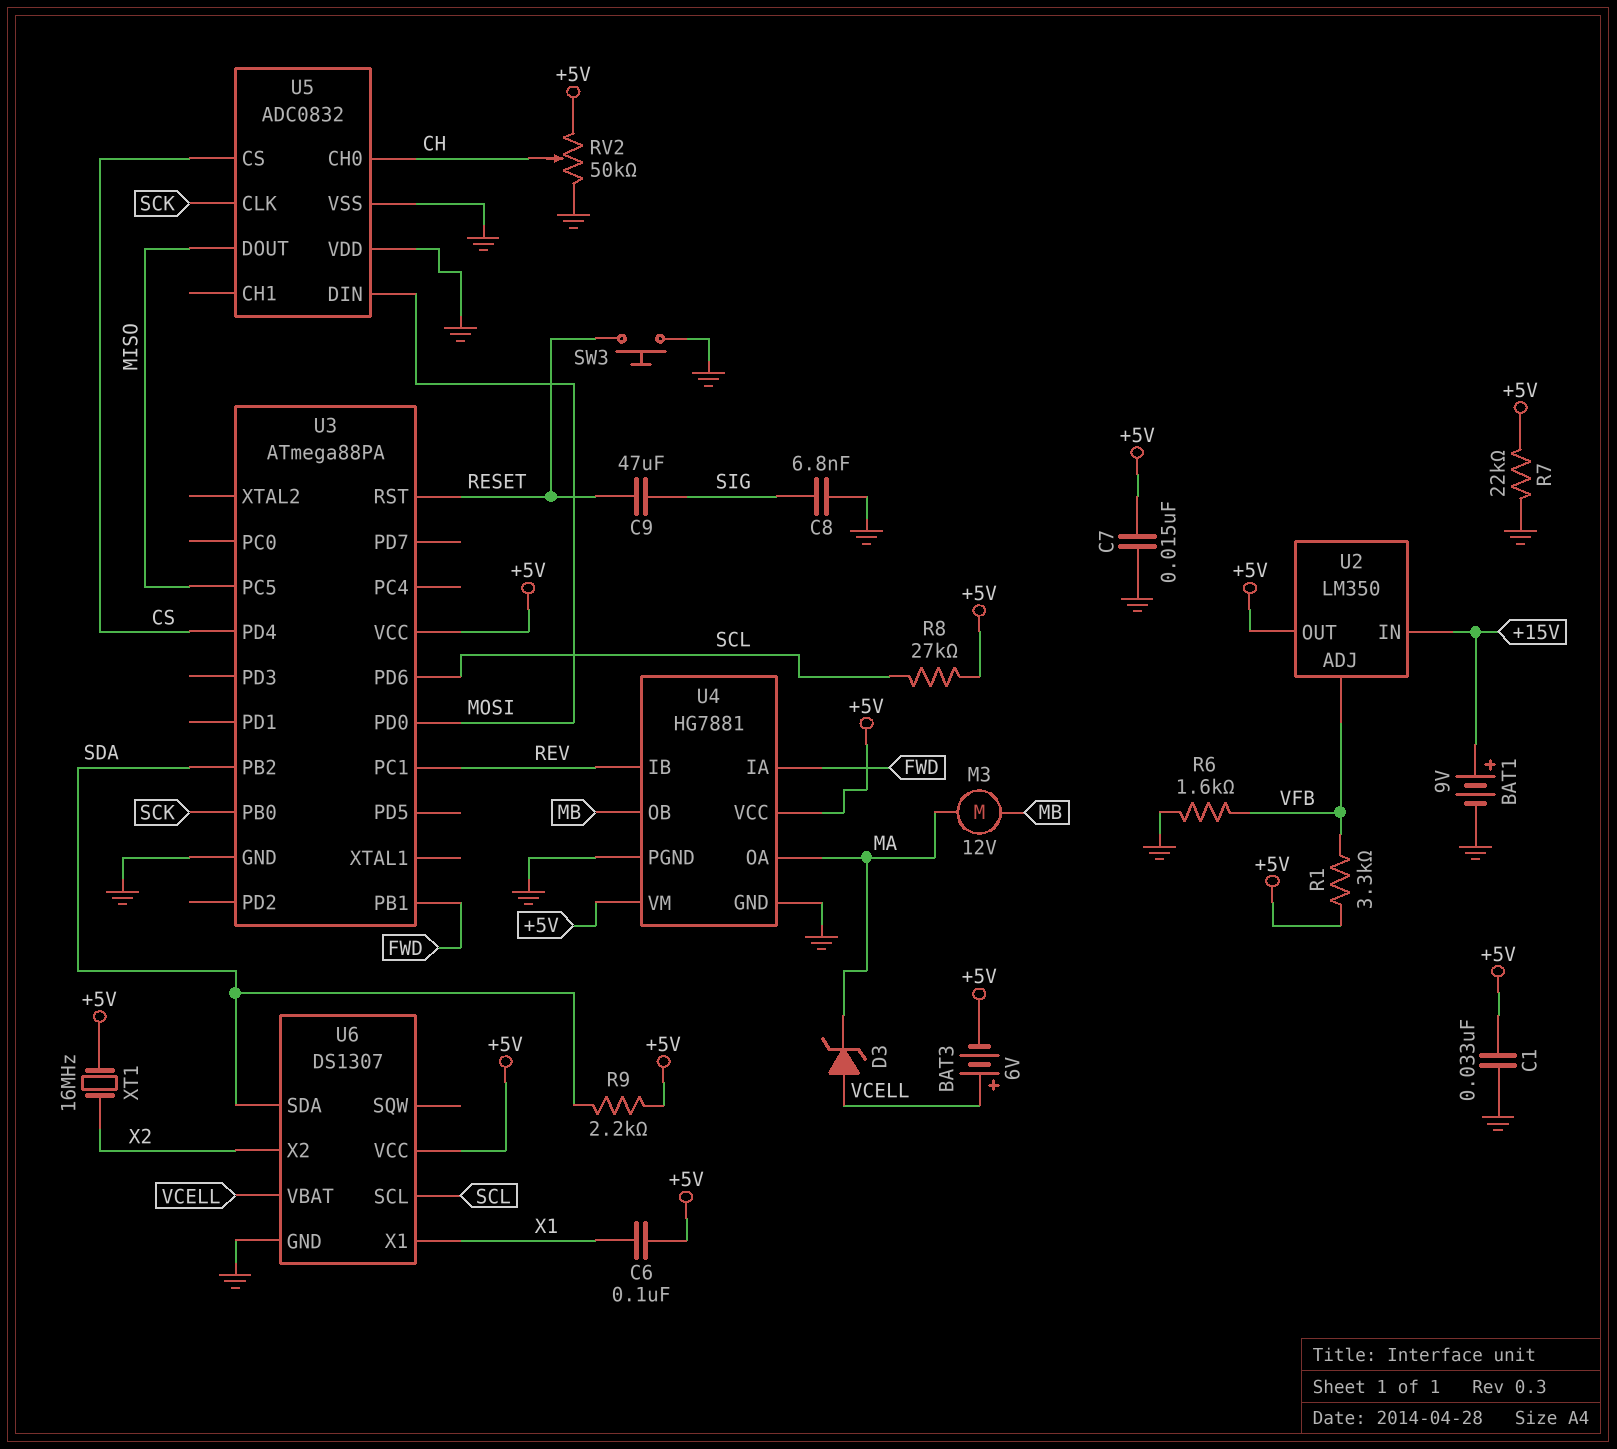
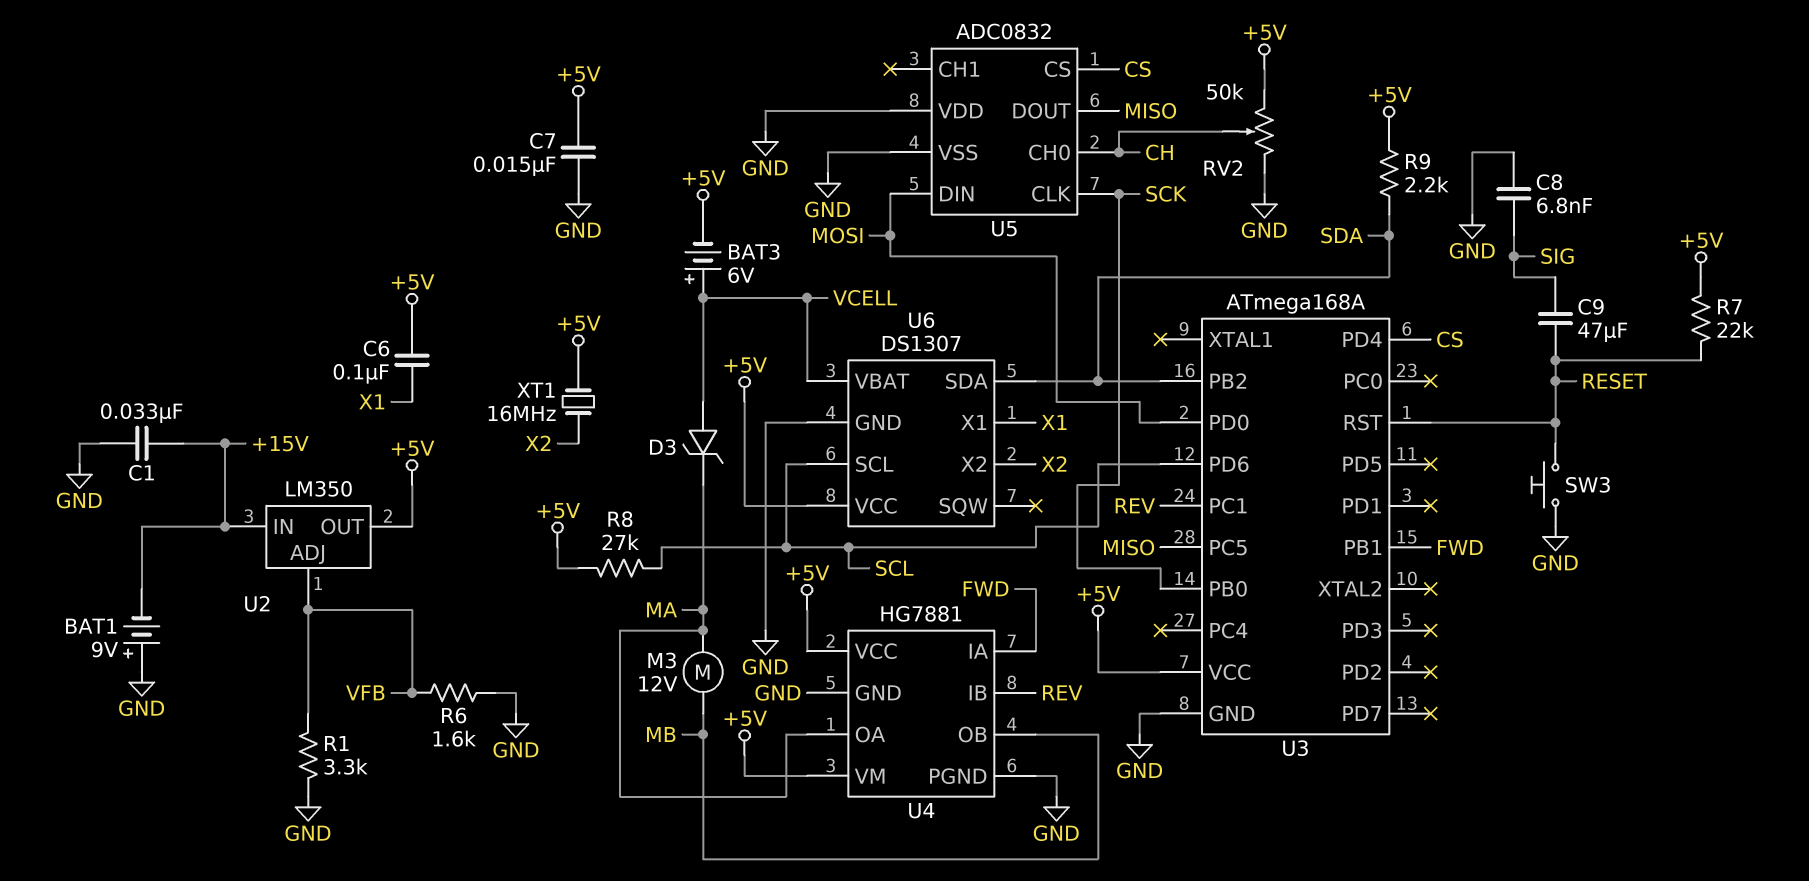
BAT1: 9V (plus +15V, minus GND) -> 9V (plus GND, minus +15V)
C1: 33nF (+5V, GND) -> 33nF (+15V, GND)
R1: 3.3k (+5V, VFB) -> 3.3k (GND, VFB)
R7: 22k (+5V, GND) -> 22k (+5V, RESET)
U3: ATmega88PA -> ATmega168A

